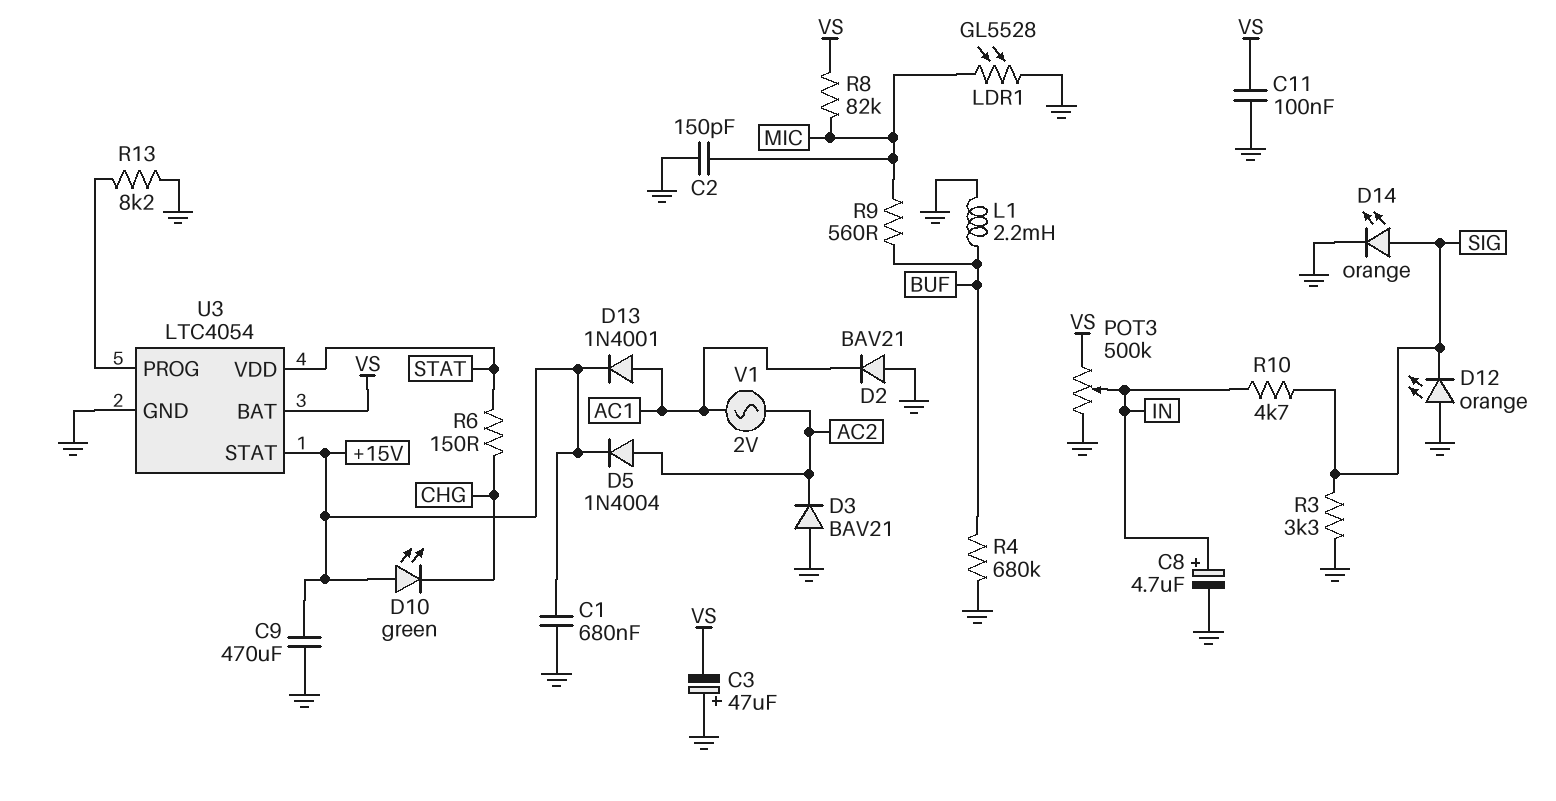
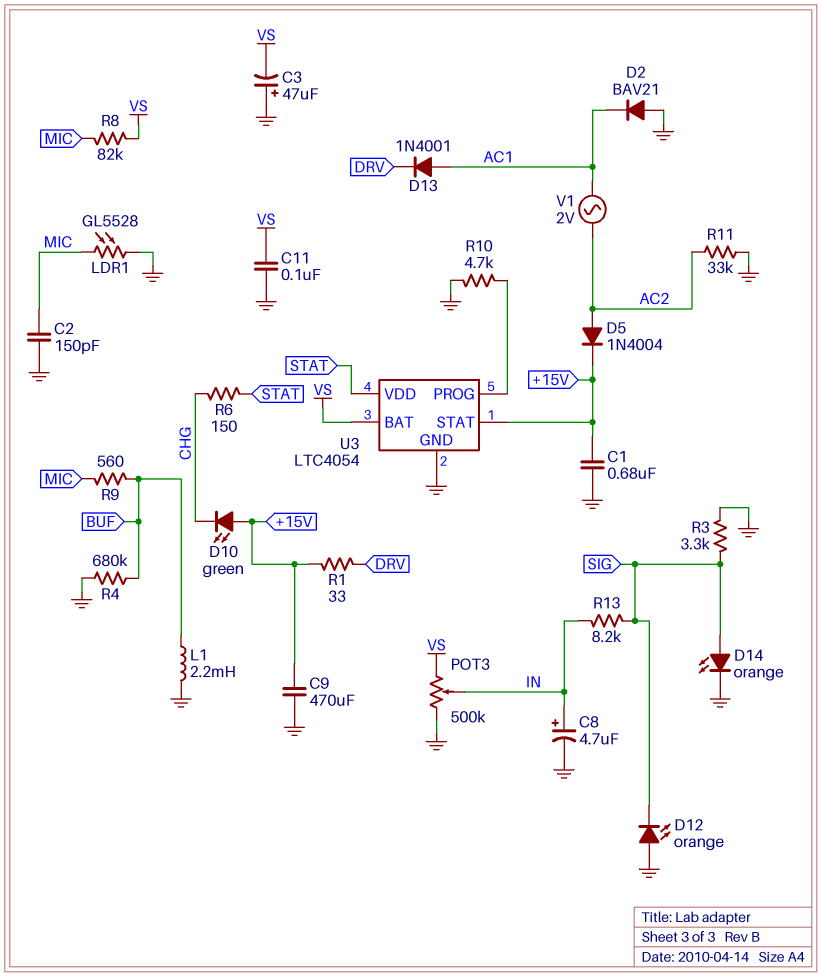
D3: diode BAV21 (A GND, K AC2) -> none
D13: diode 1N4001 (A AC1, K +15V) -> diode 1N4001 (A AC1, K DRV)
R1: none -> 33 (+15V, DRV)
R10: 4.7k (IN, SIG) -> 4.7k (GND, U3/PROG)
R11: none -> 33k (AC2, GND)
R13: 8.2k (GND, U3/PROG) -> 8.2k (IN, SIG)

